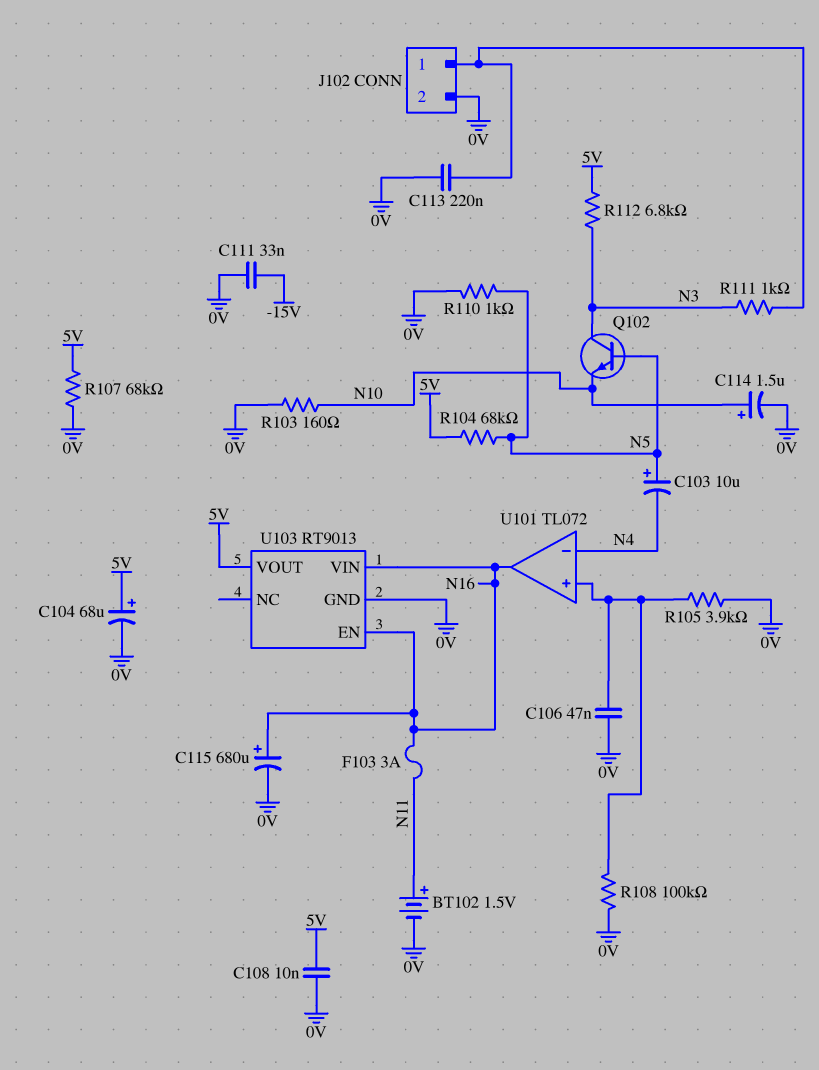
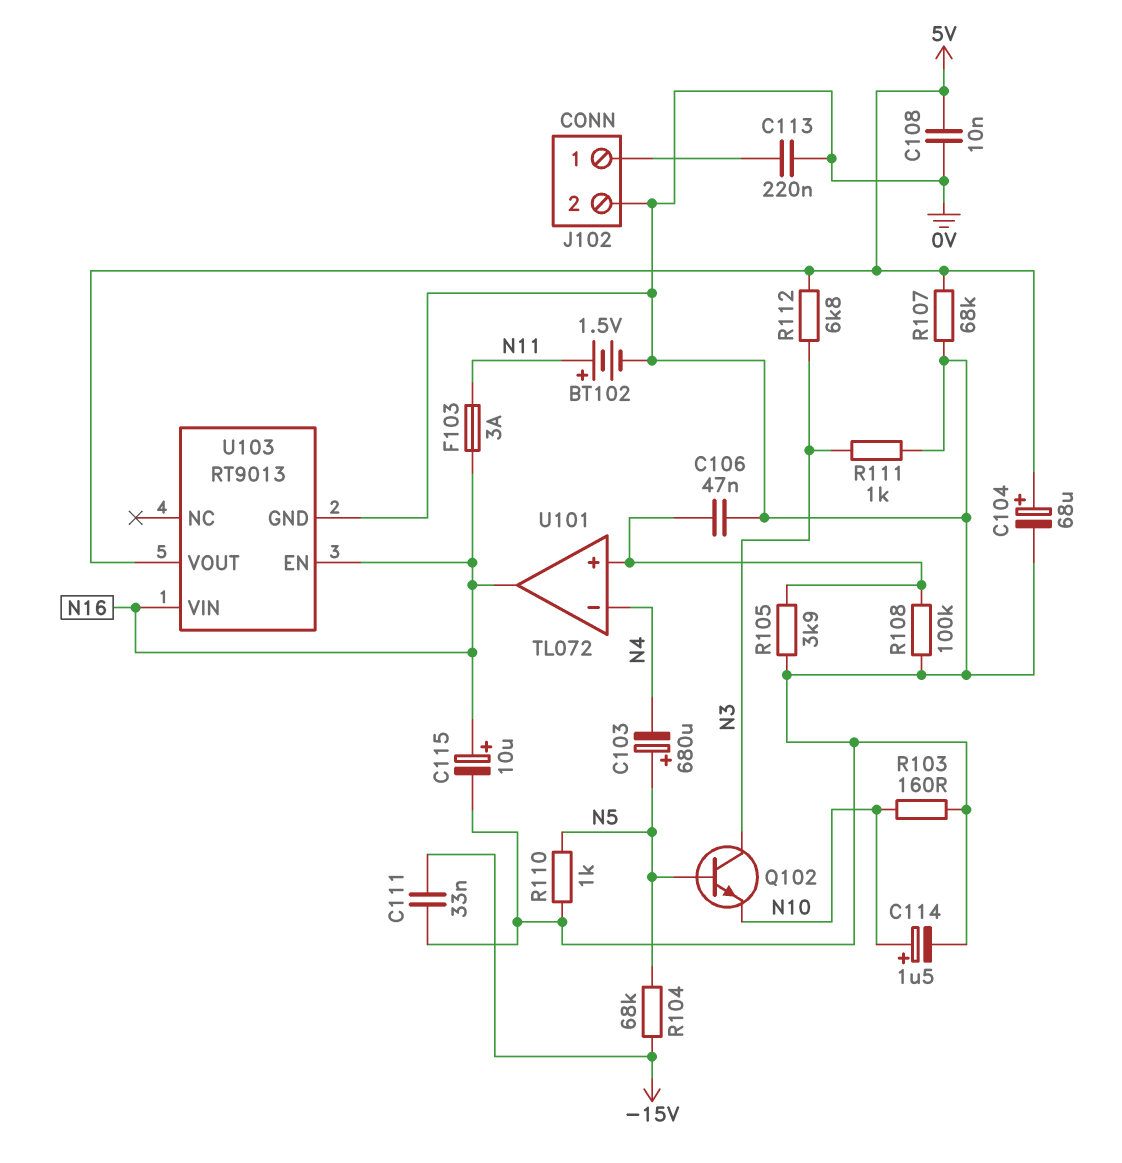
C103: 10uF (plus N5, minus N4) -> 680uF (plus N5, minus N4)
C115: 680uF (plus N16, minus 0V) -> 10uF (plus N16, minus 0V)
R104: 68k (5V, N5) -> 68k (-15V, N5)
R111: 1k (J102/1, N3) -> 1k (0V, N3)

